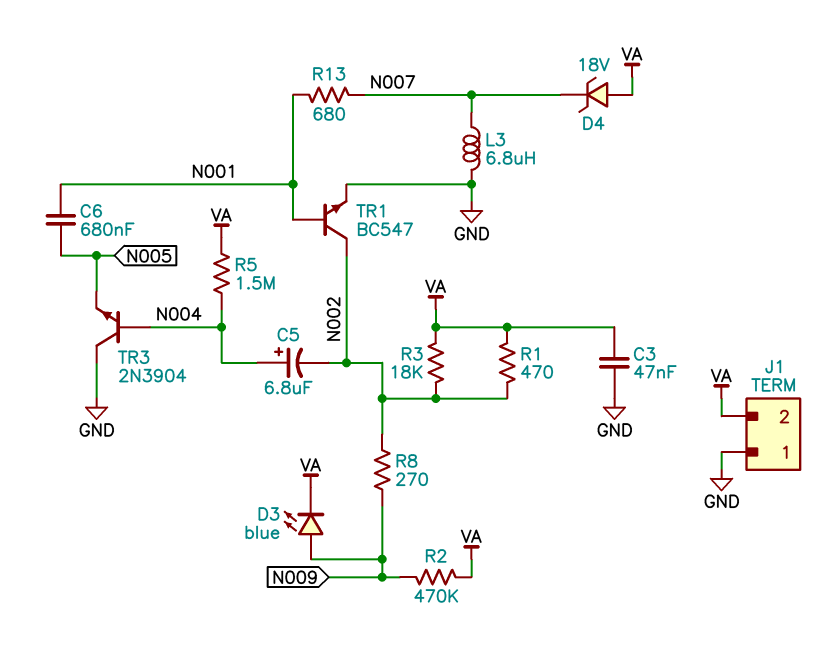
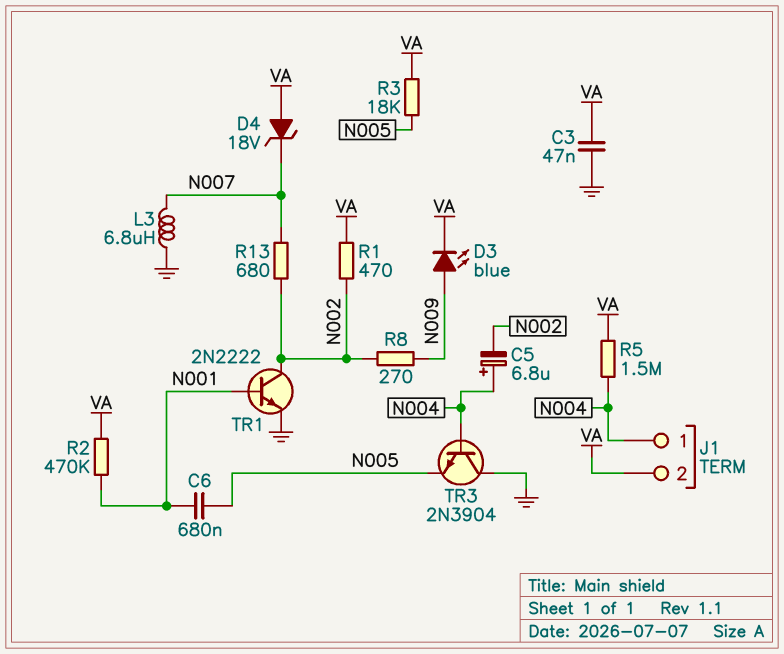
J1 pin 1: GND -> N004
R2: 470k (N009, VA) -> 470k (N001, VA)
R3: 18k (N002, VA) -> 18k (N005, VA)
R13: 680 (N001, N007) -> 680 (N002, N007)
TR1: NPN BC547 (B N001, C N002, E GND) -> NPN 2N2222 (B N001, C N002, E GND)

